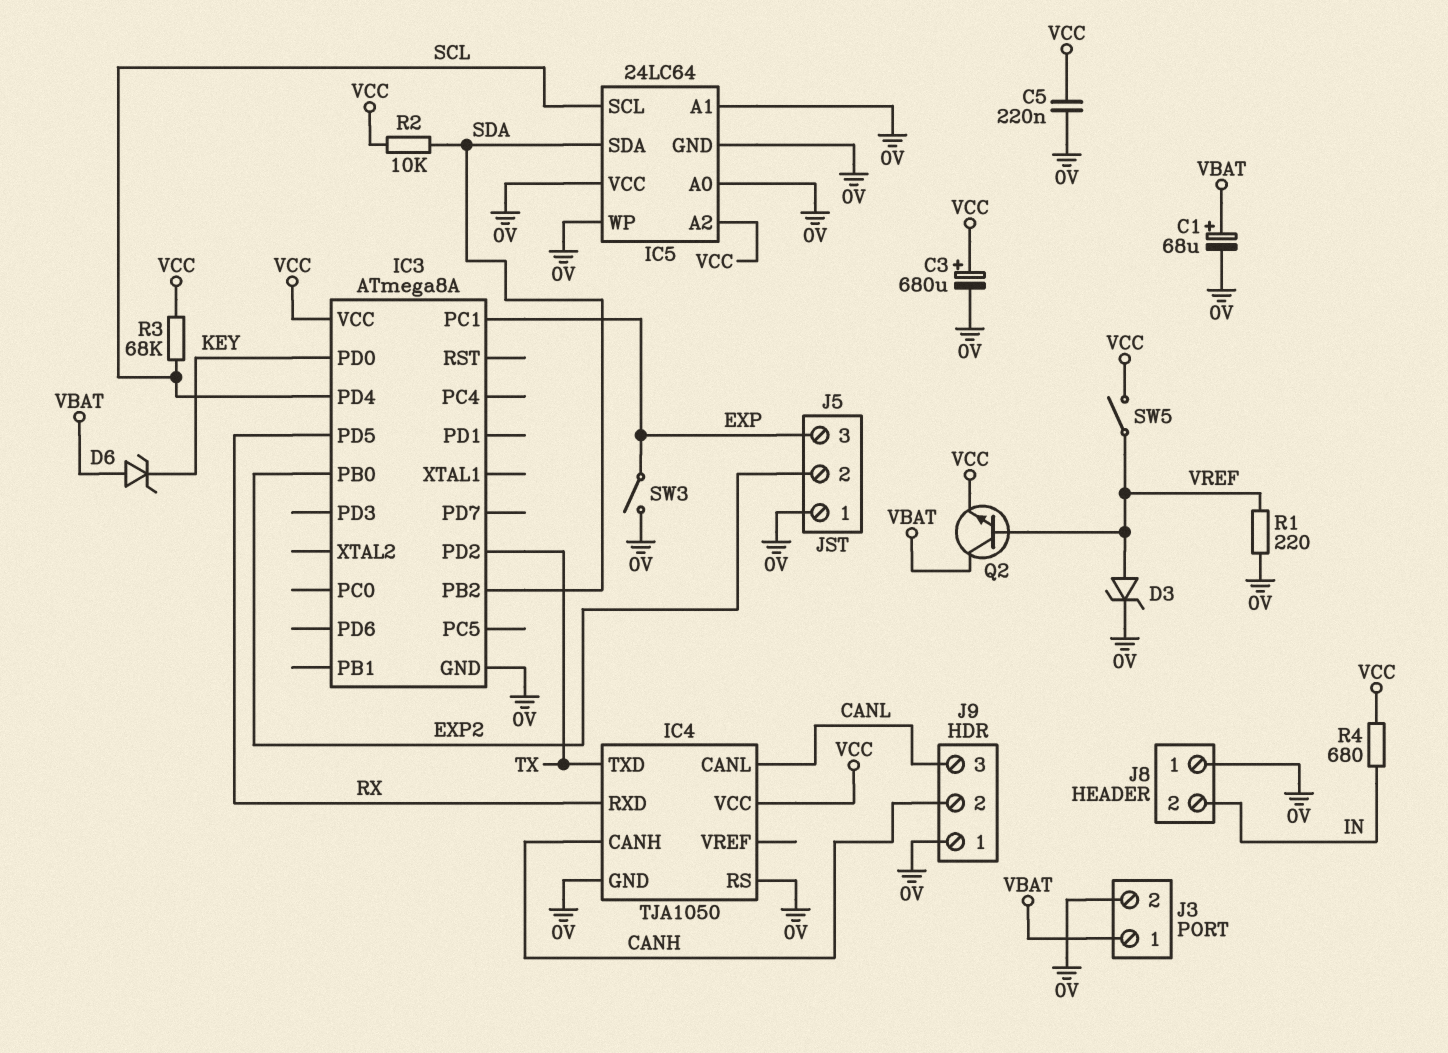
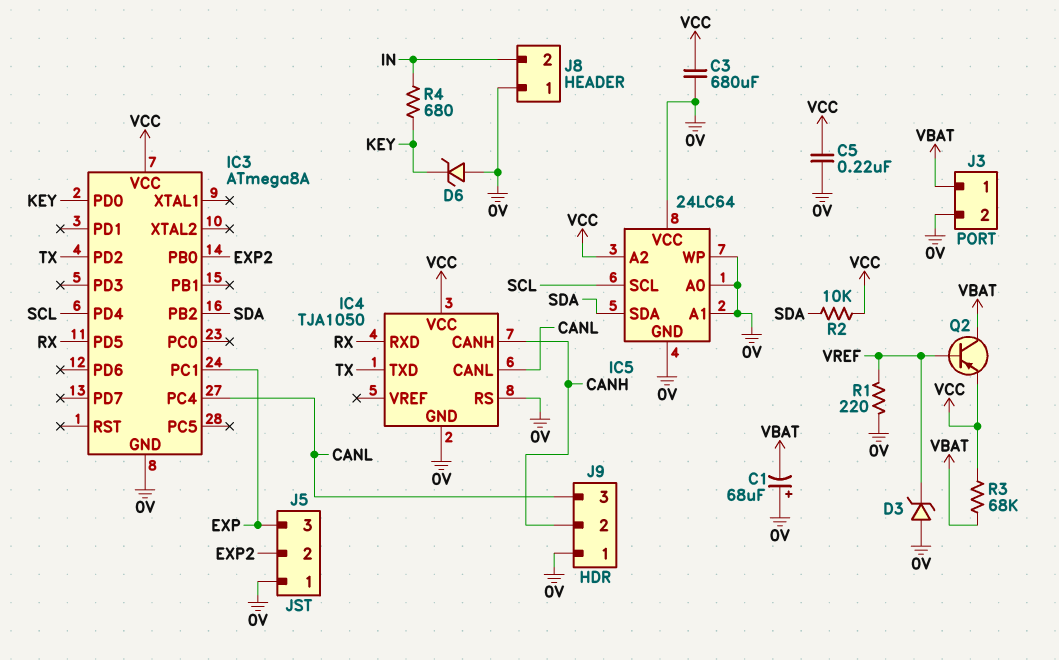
C1: 68uF (plus VBAT, minus 0V) -> 68uF (plus 0V, minus VBAT)
C3: 680uF (plus VCC, minus 0V) -> 680uF (0V, VCC)
D3: zener (A VREF, K 0V) -> zener (A 0V, K VREF)
D6: zener (A VBAT, K KEY) -> zener (A 0V, K KEY)
IC3 pin PC4: none -> CANL
Q2: NPN (B VREF, C VBAT, E VCC) -> PNP (B VREF, C VBAT, E VCC)
R3: 68k (SCL, VCC) -> 68k (VBAT, VCC)
R4: 680 (IN, VCC) -> 680 (IN, KEY)
SW3: switch (0V, EXP) -> none
SW5: switch (VCC, VREF) -> none

